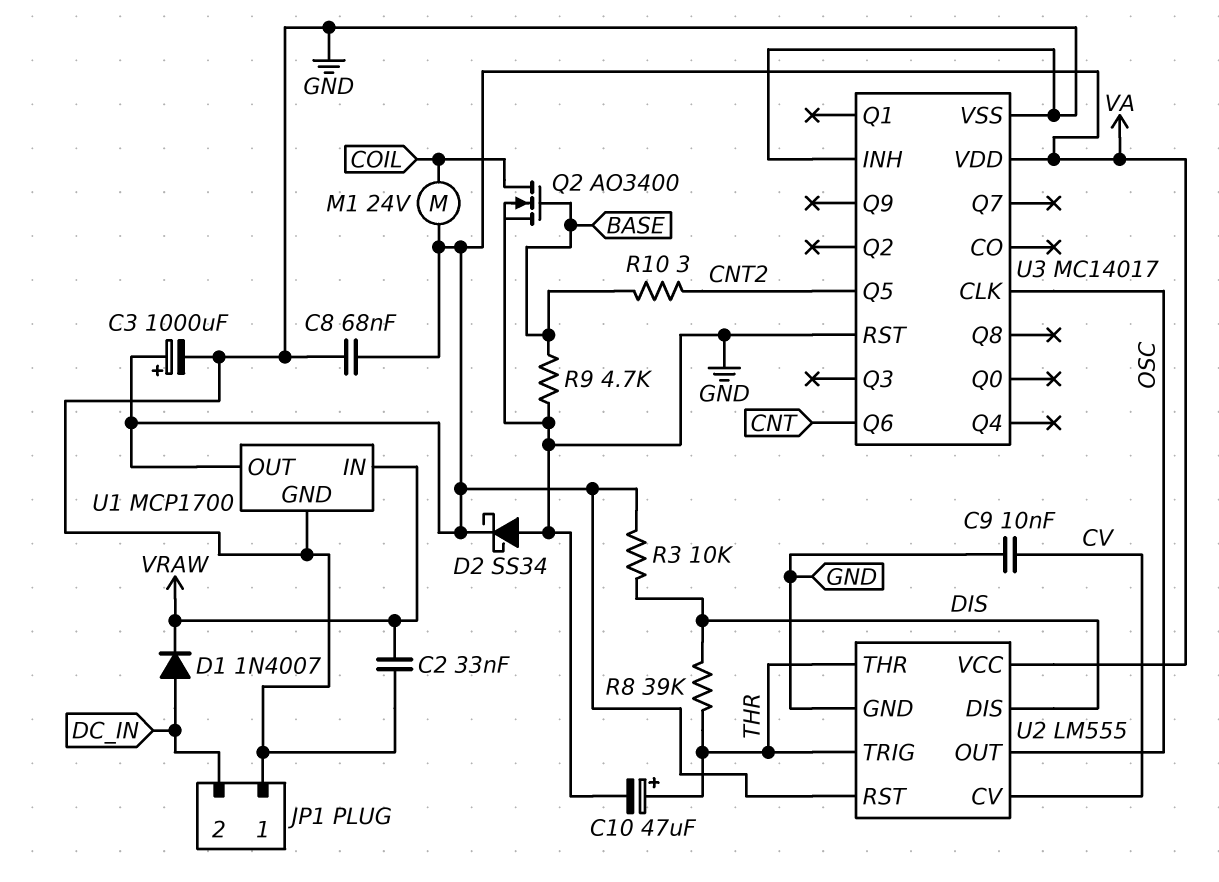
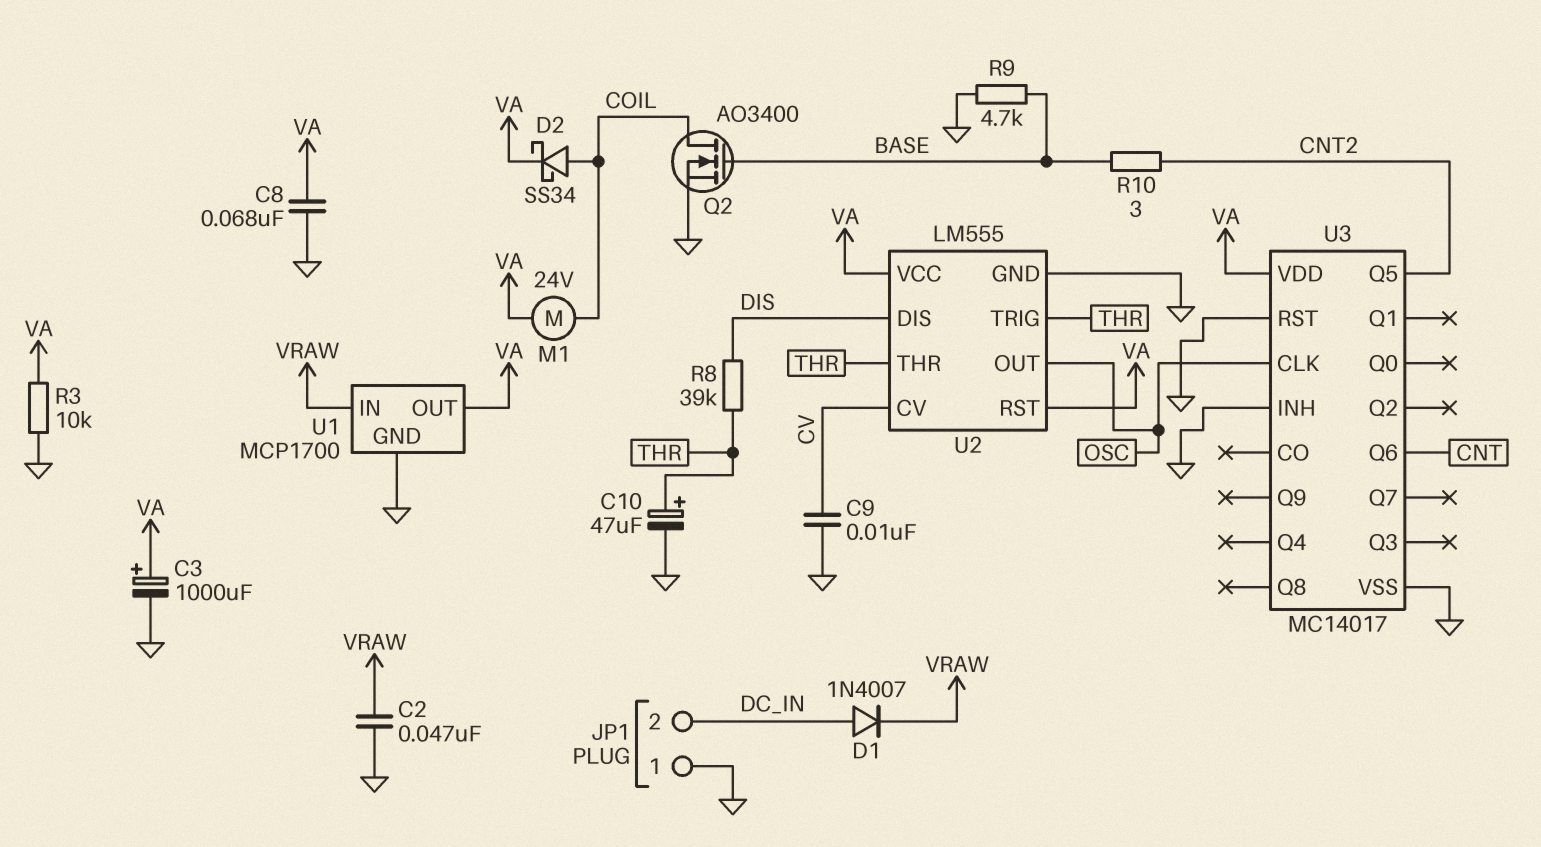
C2: 33nF (GND, VRAW) -> 47nF (GND, VRAW)
D2: schottky SS34 (A GND, K VA) -> schottky SS34 (A COIL, K VA)
R3: 10k (DIS, VA) -> 10k (GND, VA)

